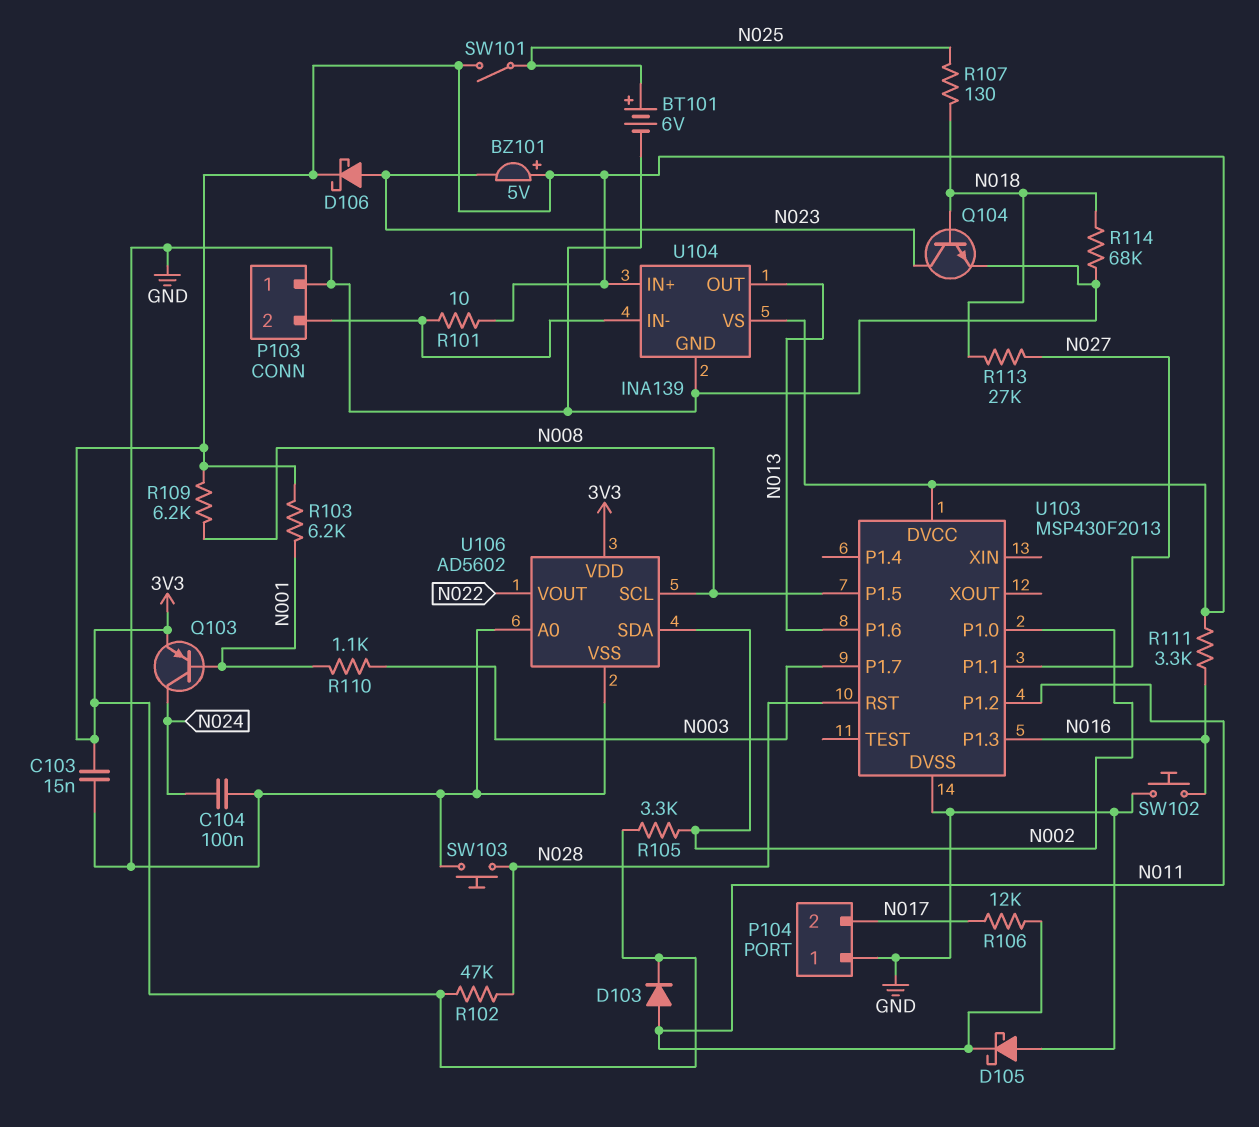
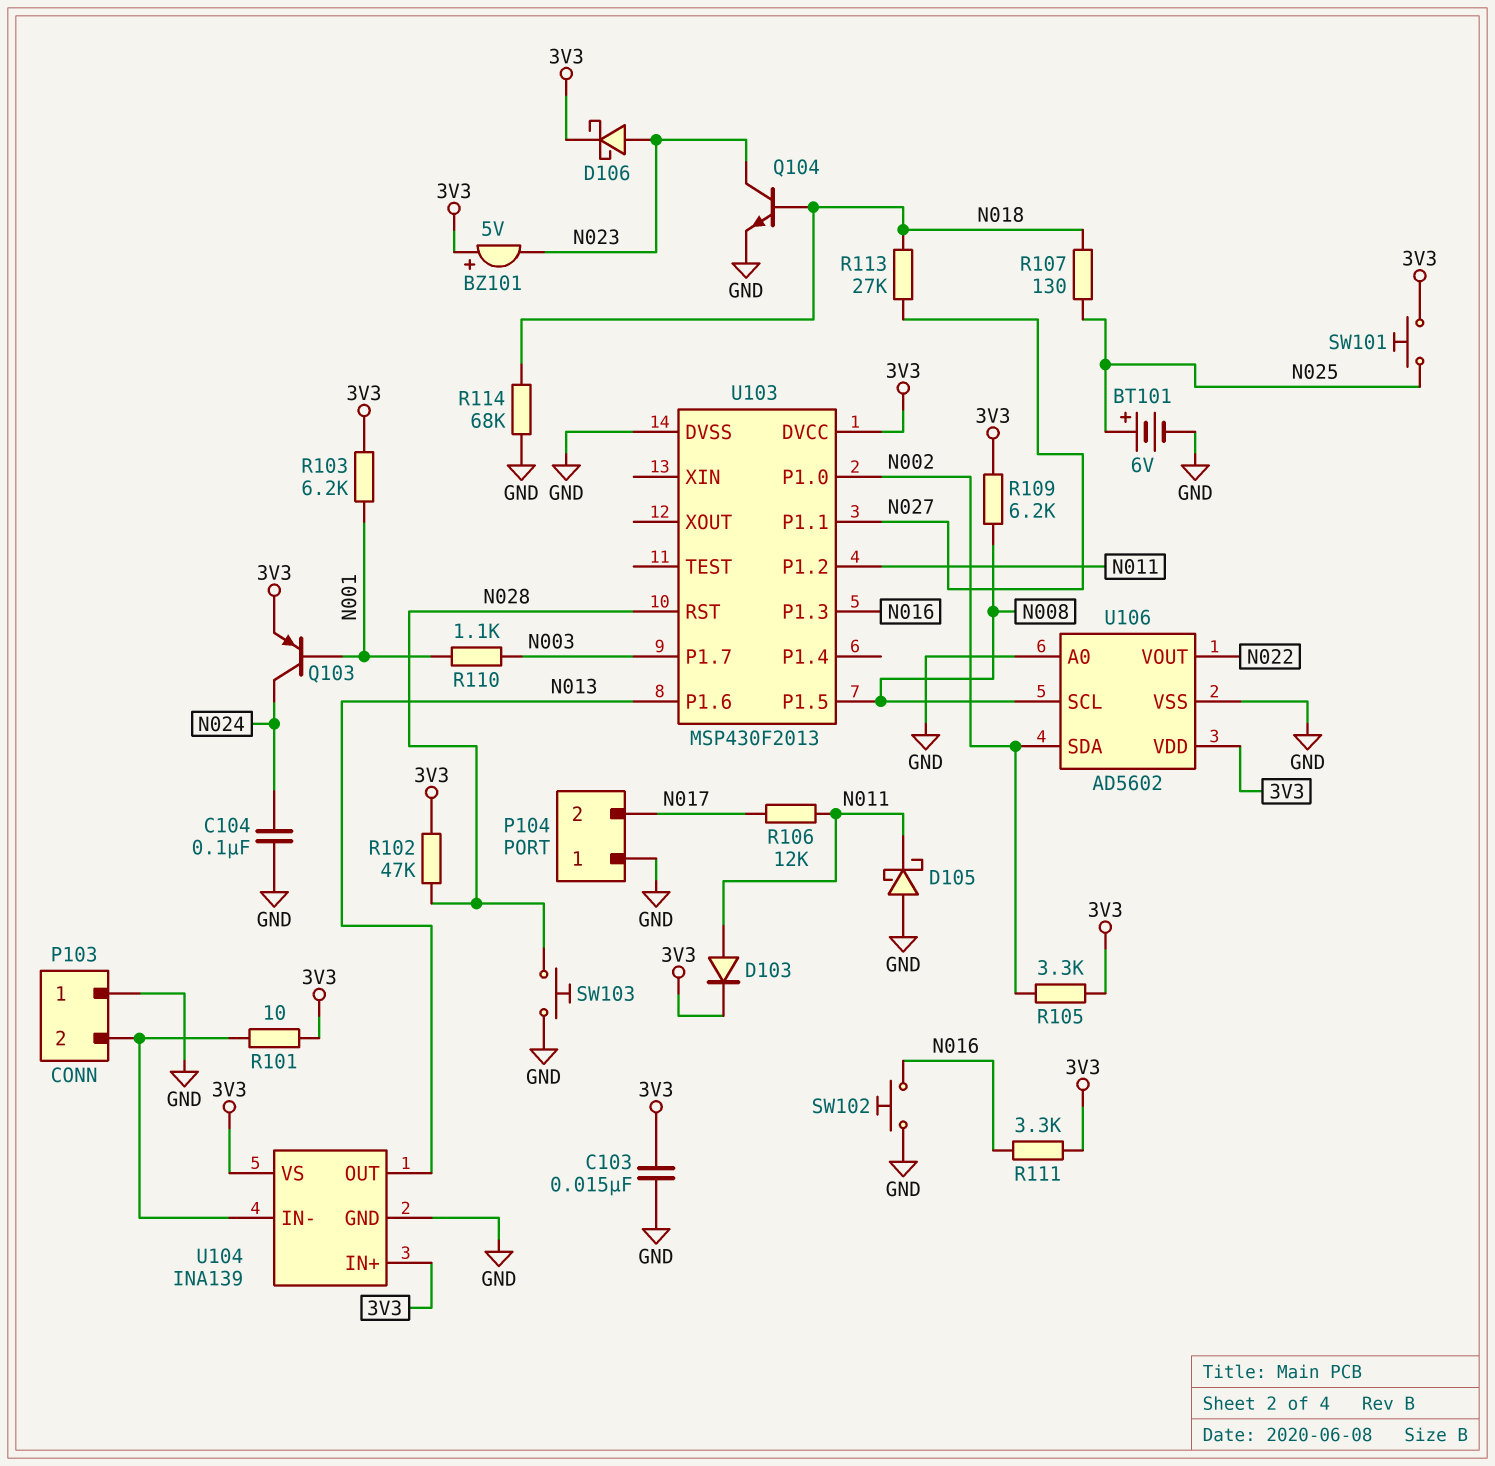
SW101: switch (3V3, N025) -> button (3V3, N025)

